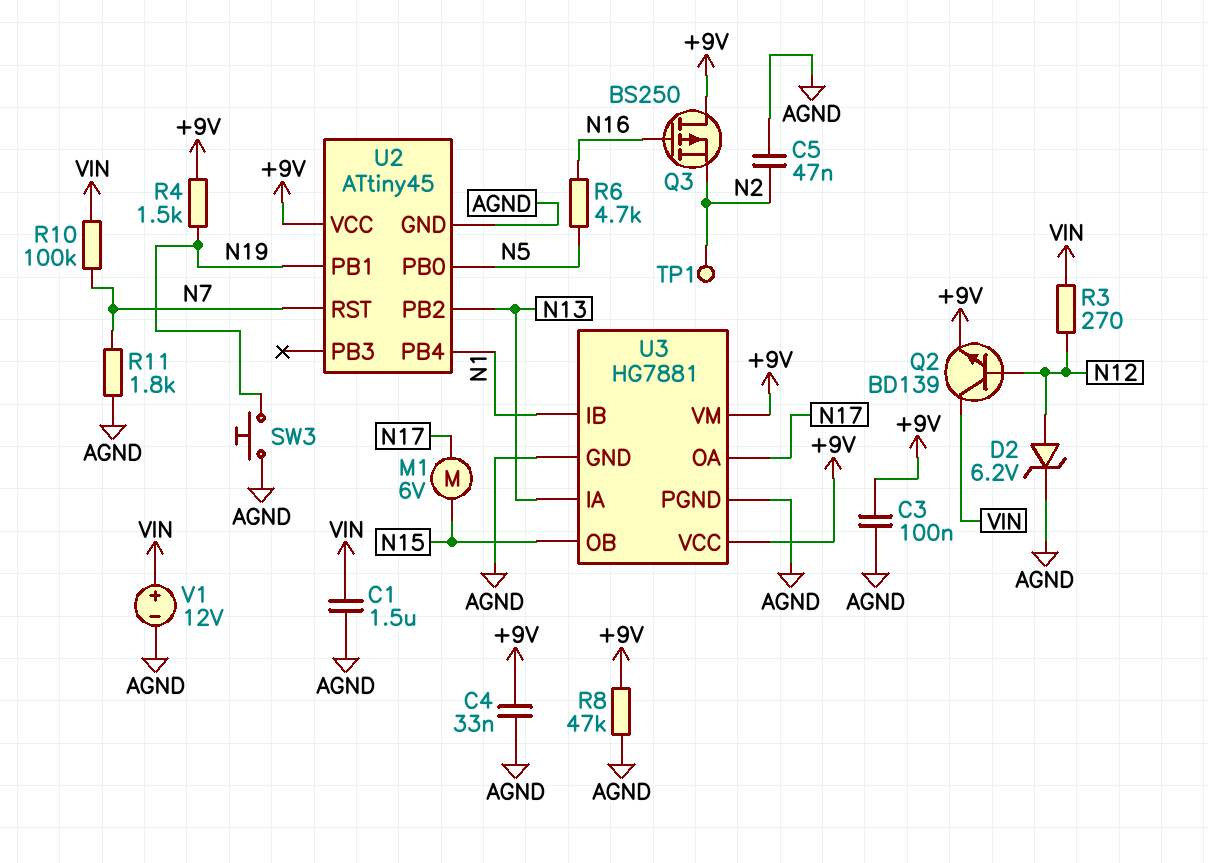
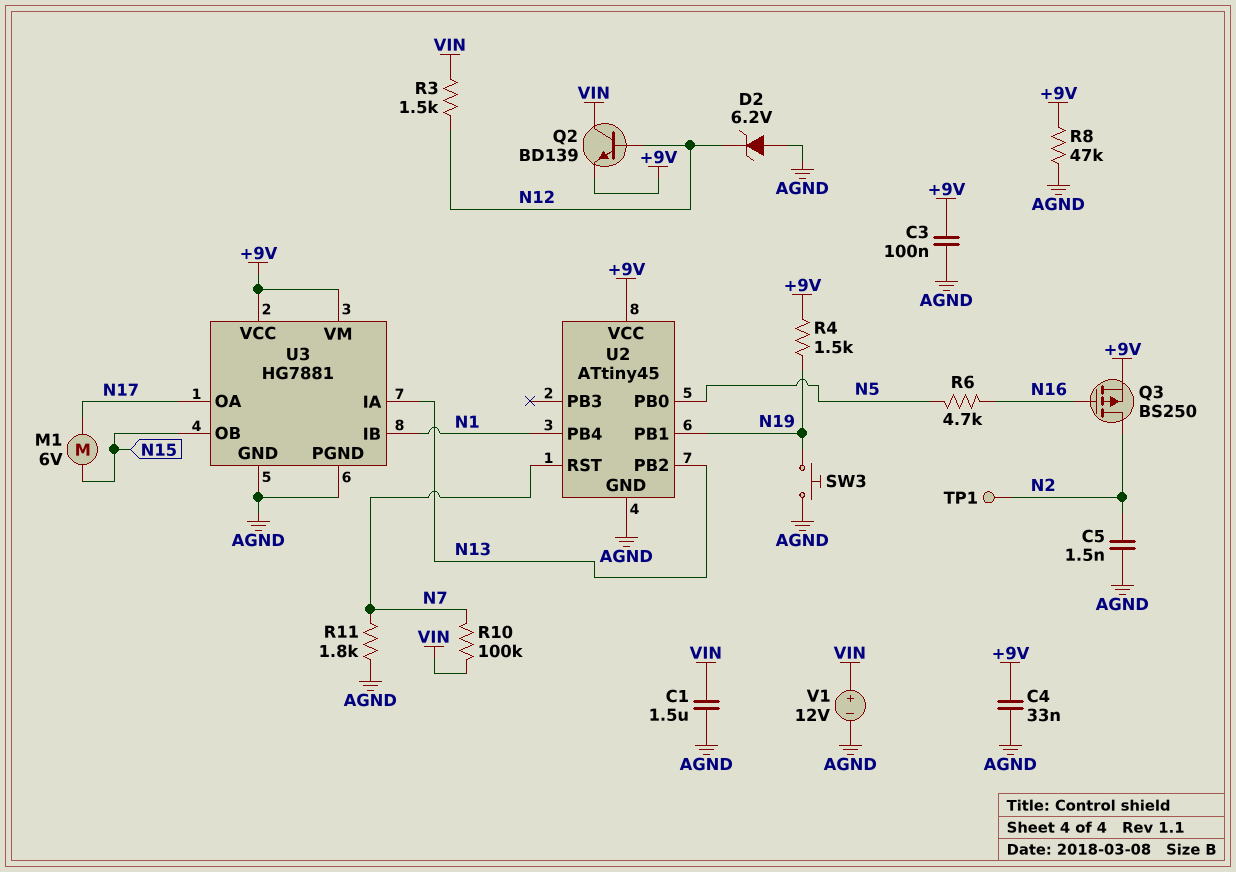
C5: 47nF (AGND, N2) -> 1.5nF (AGND, N2)
D2: zener 6.2V (A N12, K AGND) -> zener 6.2V (A AGND, K N12)
Q3: PMOS BS250 (G N16, D +9V, S N2) -> PMOS BS250 (G N16, D N2, S +9V)
R3: 270 (N12, VIN) -> 1.5k (N12, VIN)

